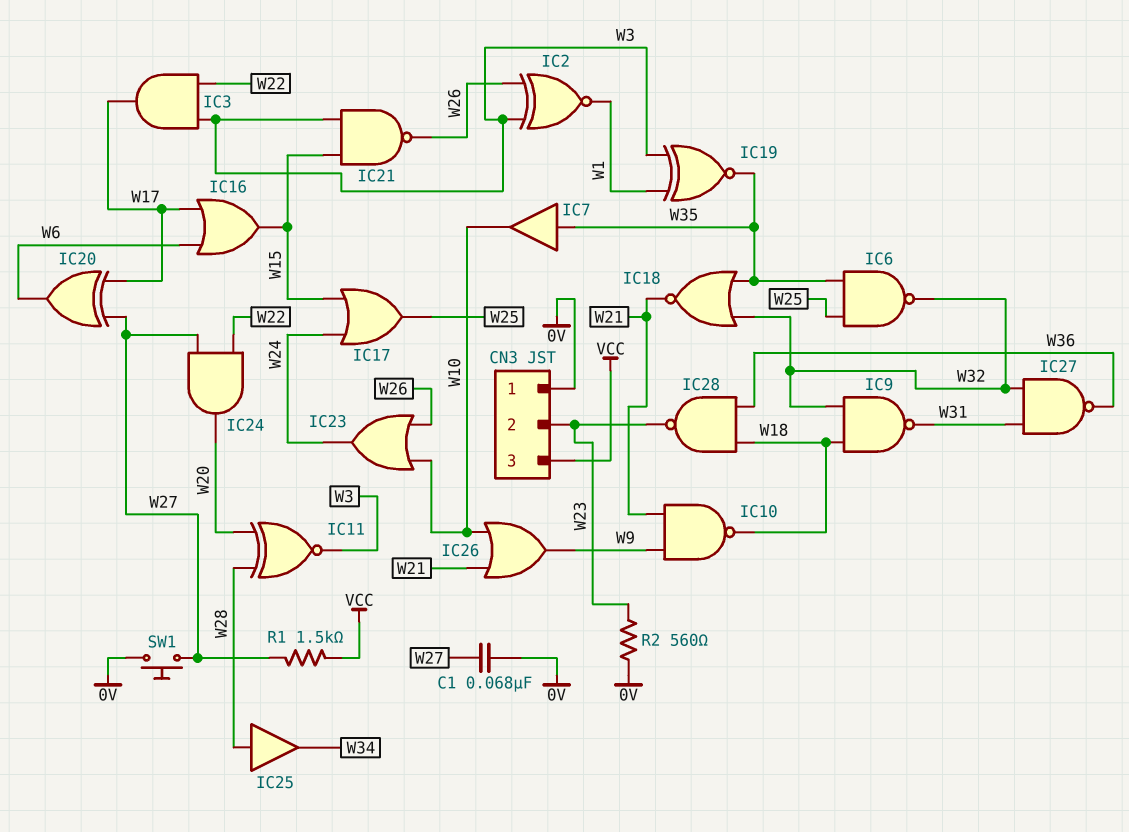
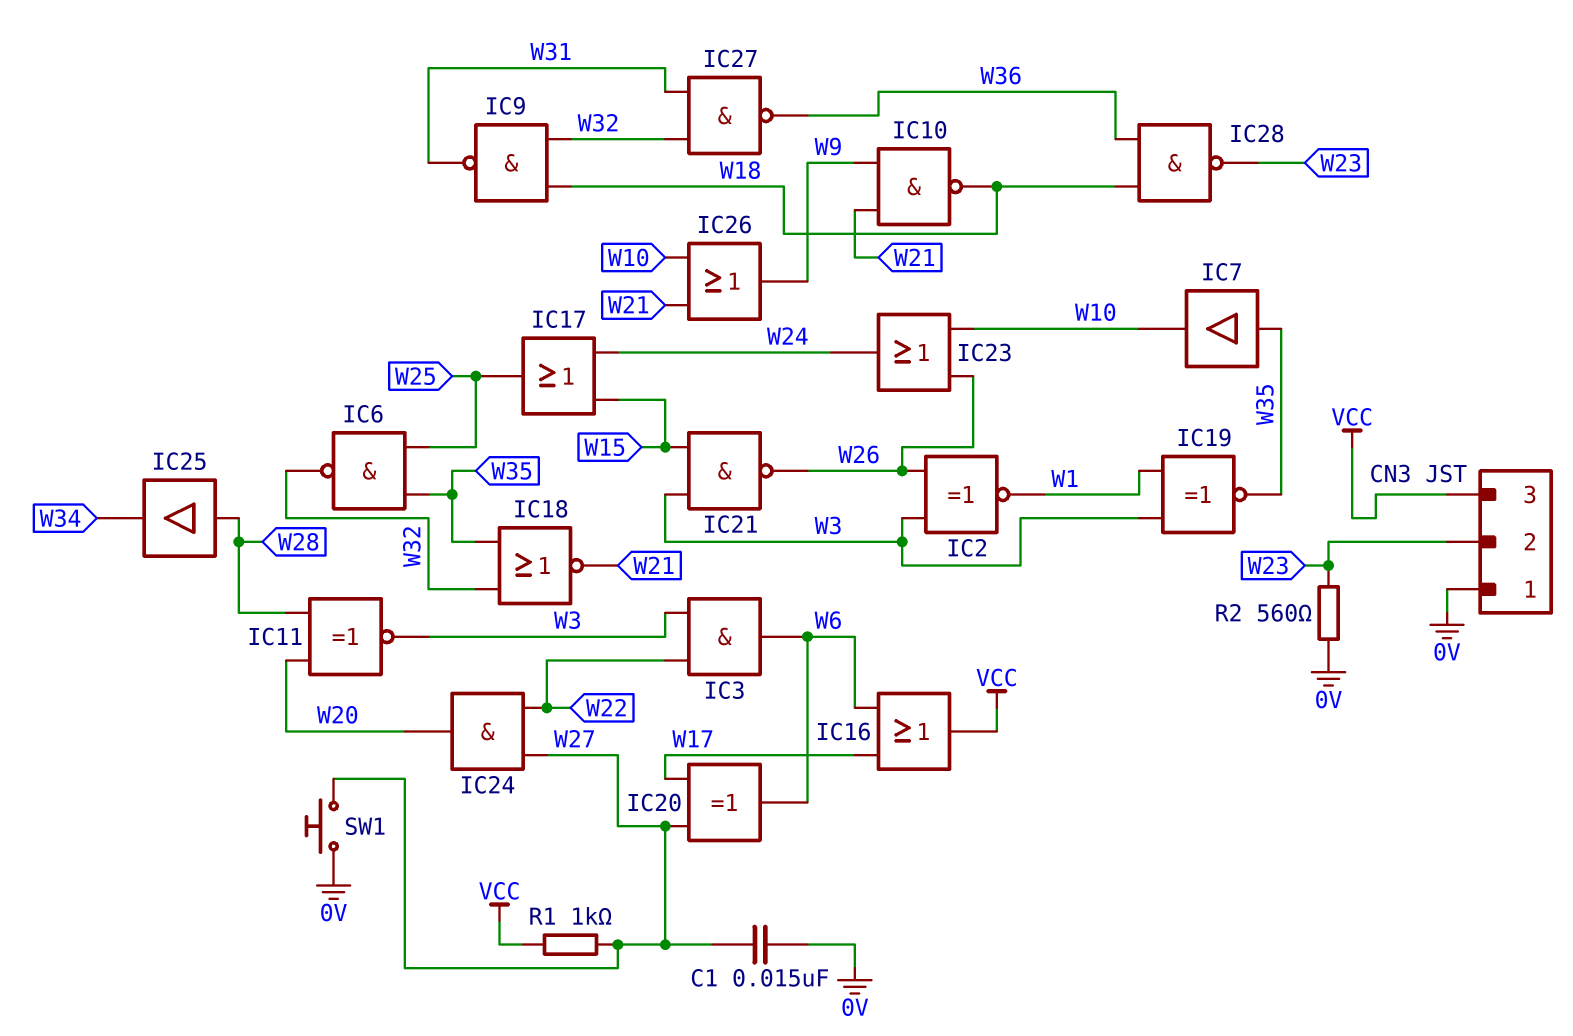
C1: 68nF (0V, W27) -> 15nF (0V, W27)
IC3: AND (in W3, in W22, out W17) -> AND (in W3, in W22, out W6)
IC16: OR (in W6, in W17, out W15) -> OR (in W6, in W17, out VCC)
R1: 1.5k (VCC, W27) -> 1k (VCC, W27)

